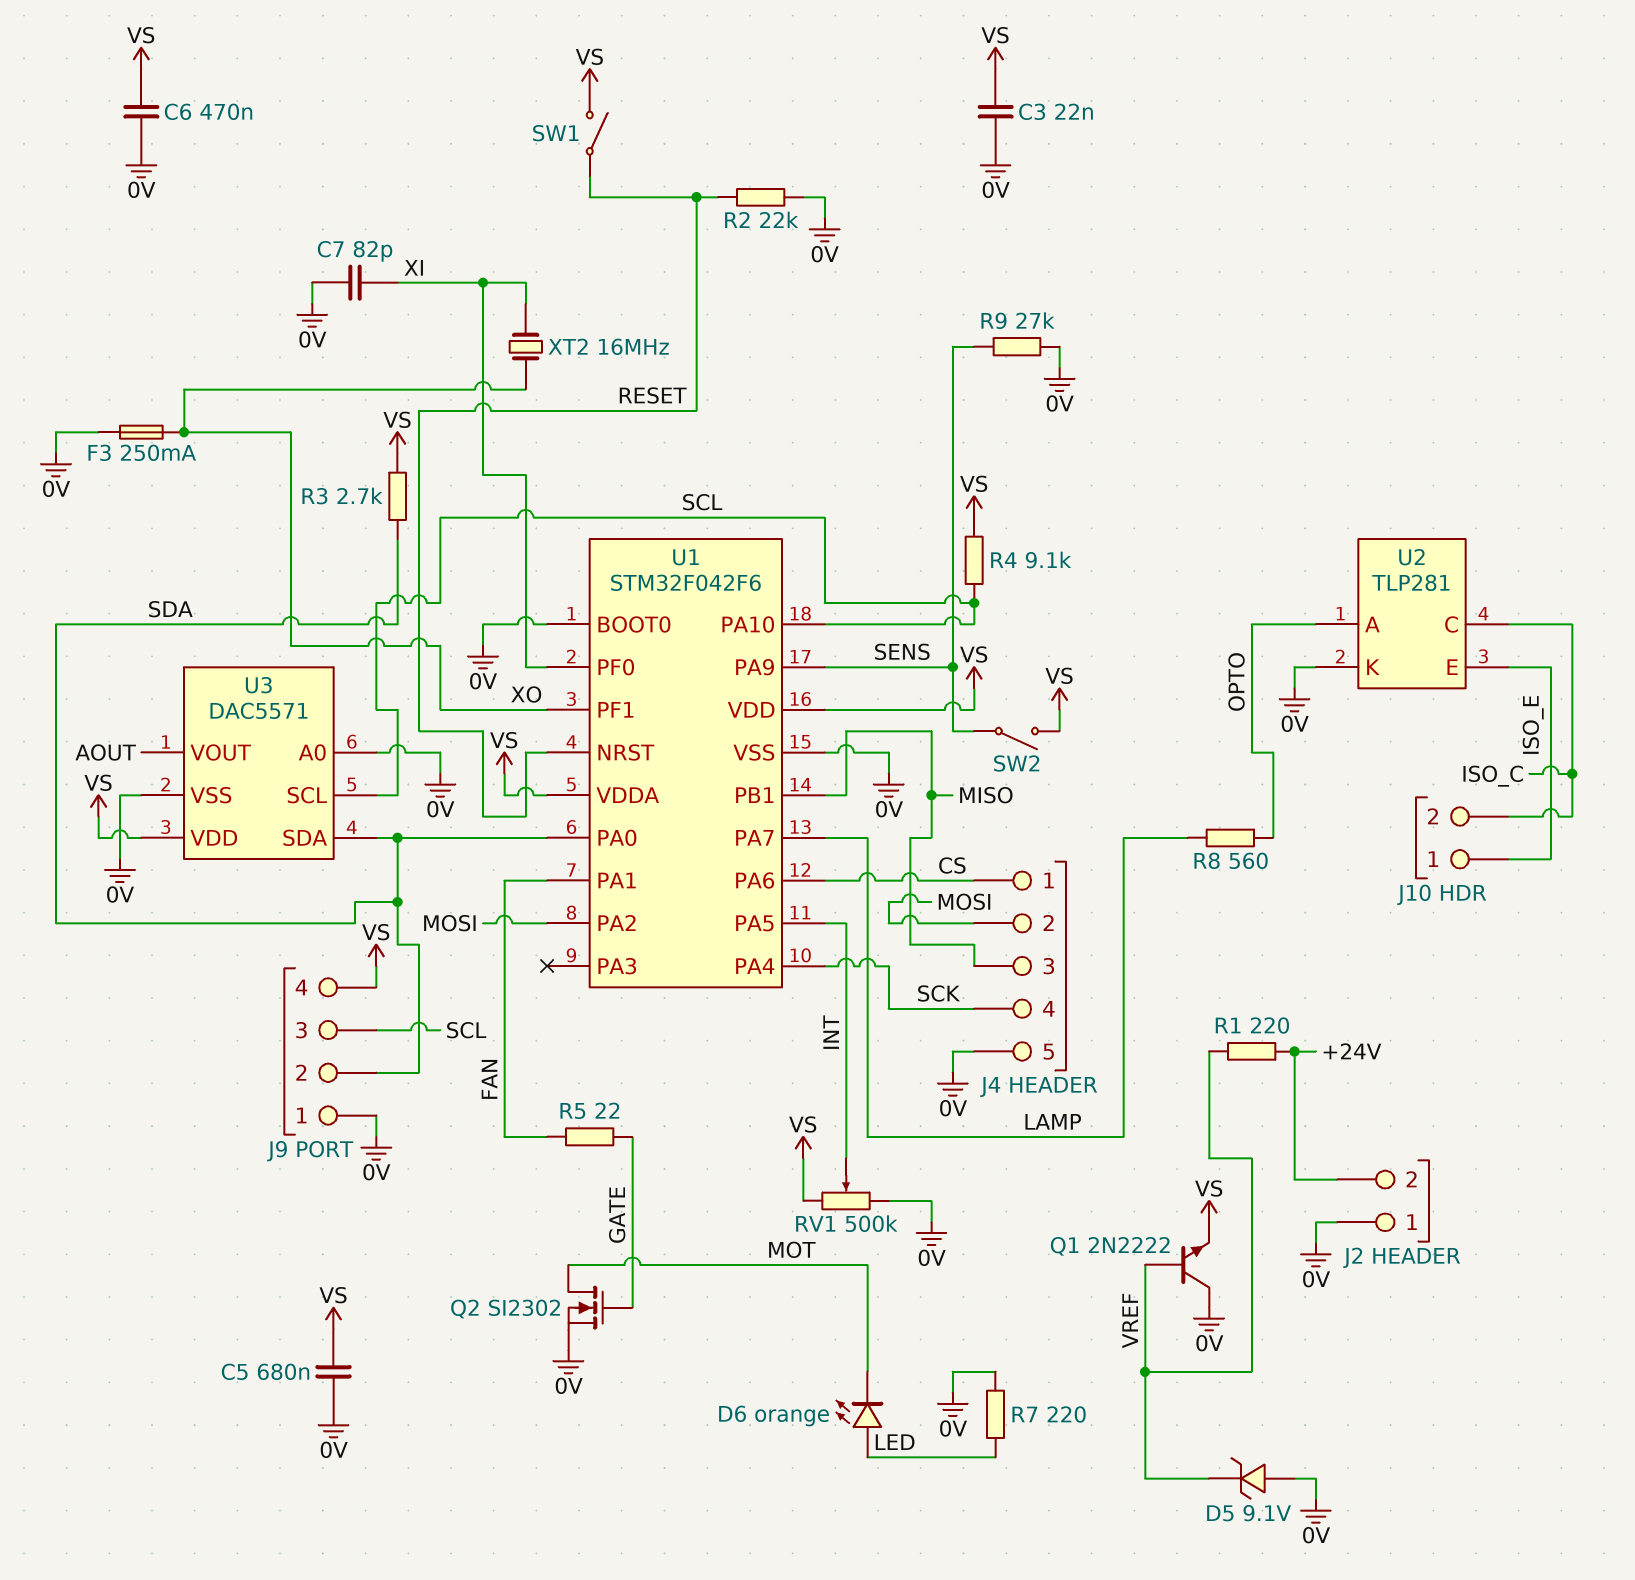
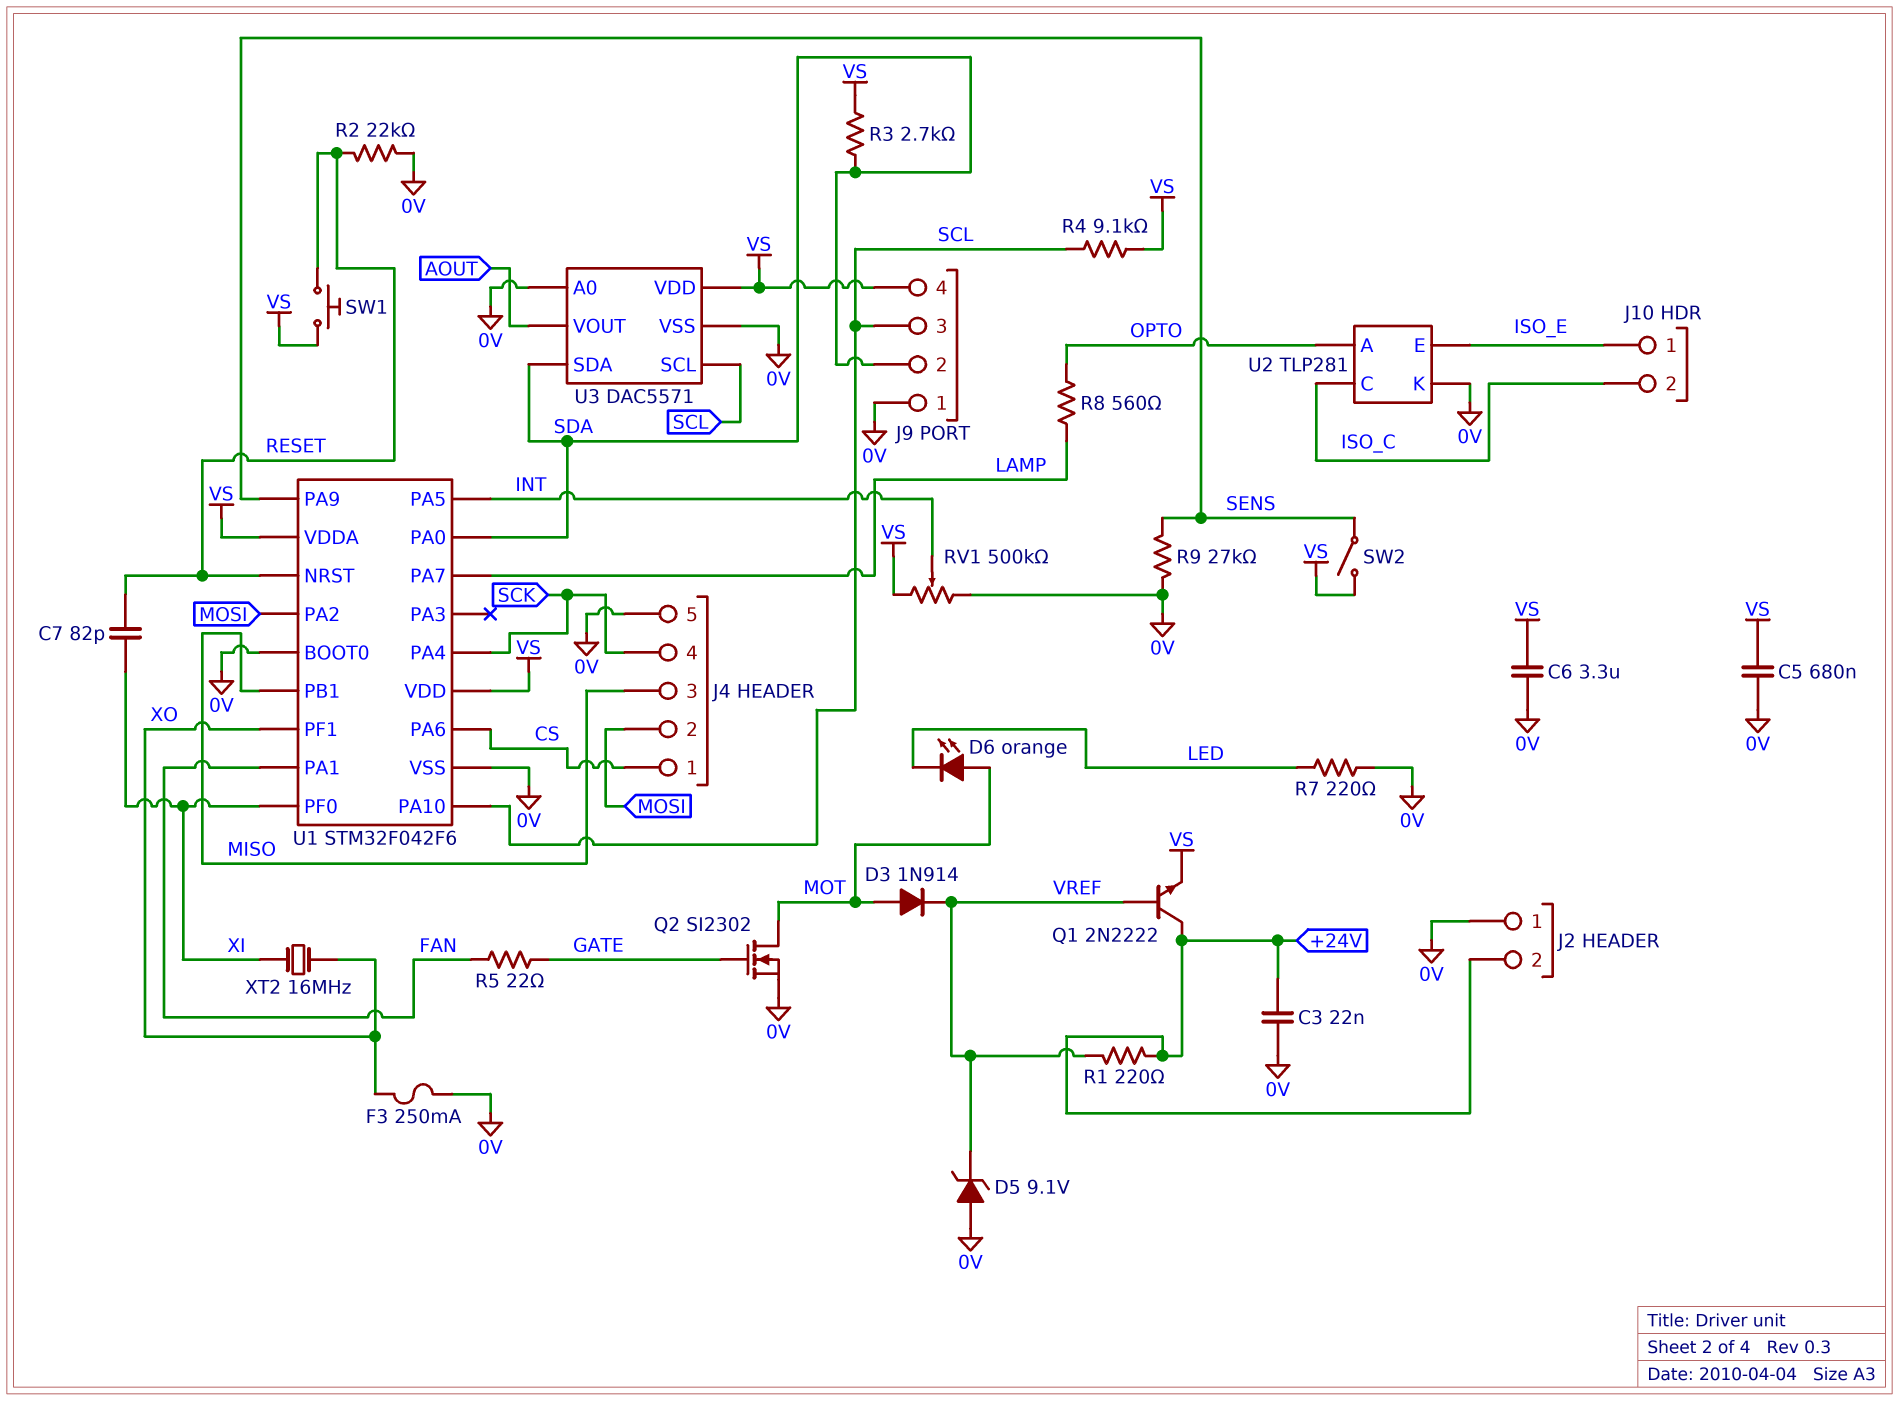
C3: 22nF (0V, VS) -> 22nF (+24V, 0V)
C6: 470nF (0V, VS) -> 3.3uF (0V, VS)
C7: 82pF (0V, XI) -> 82pF (RESET, XI)
D3: none -> diode 1N914 (A MOT, K VREF)
D6: LED orange (A LED, K MOT) -> LED orange (A MOT, K LED)
Q1: NPN 2N2222 (B VREF, C 0V, E VS) -> NPN 2N2222 (B VREF, C +24V, E VS)
SW1: switch (RESET, VS) -> button (RESET, VS)

